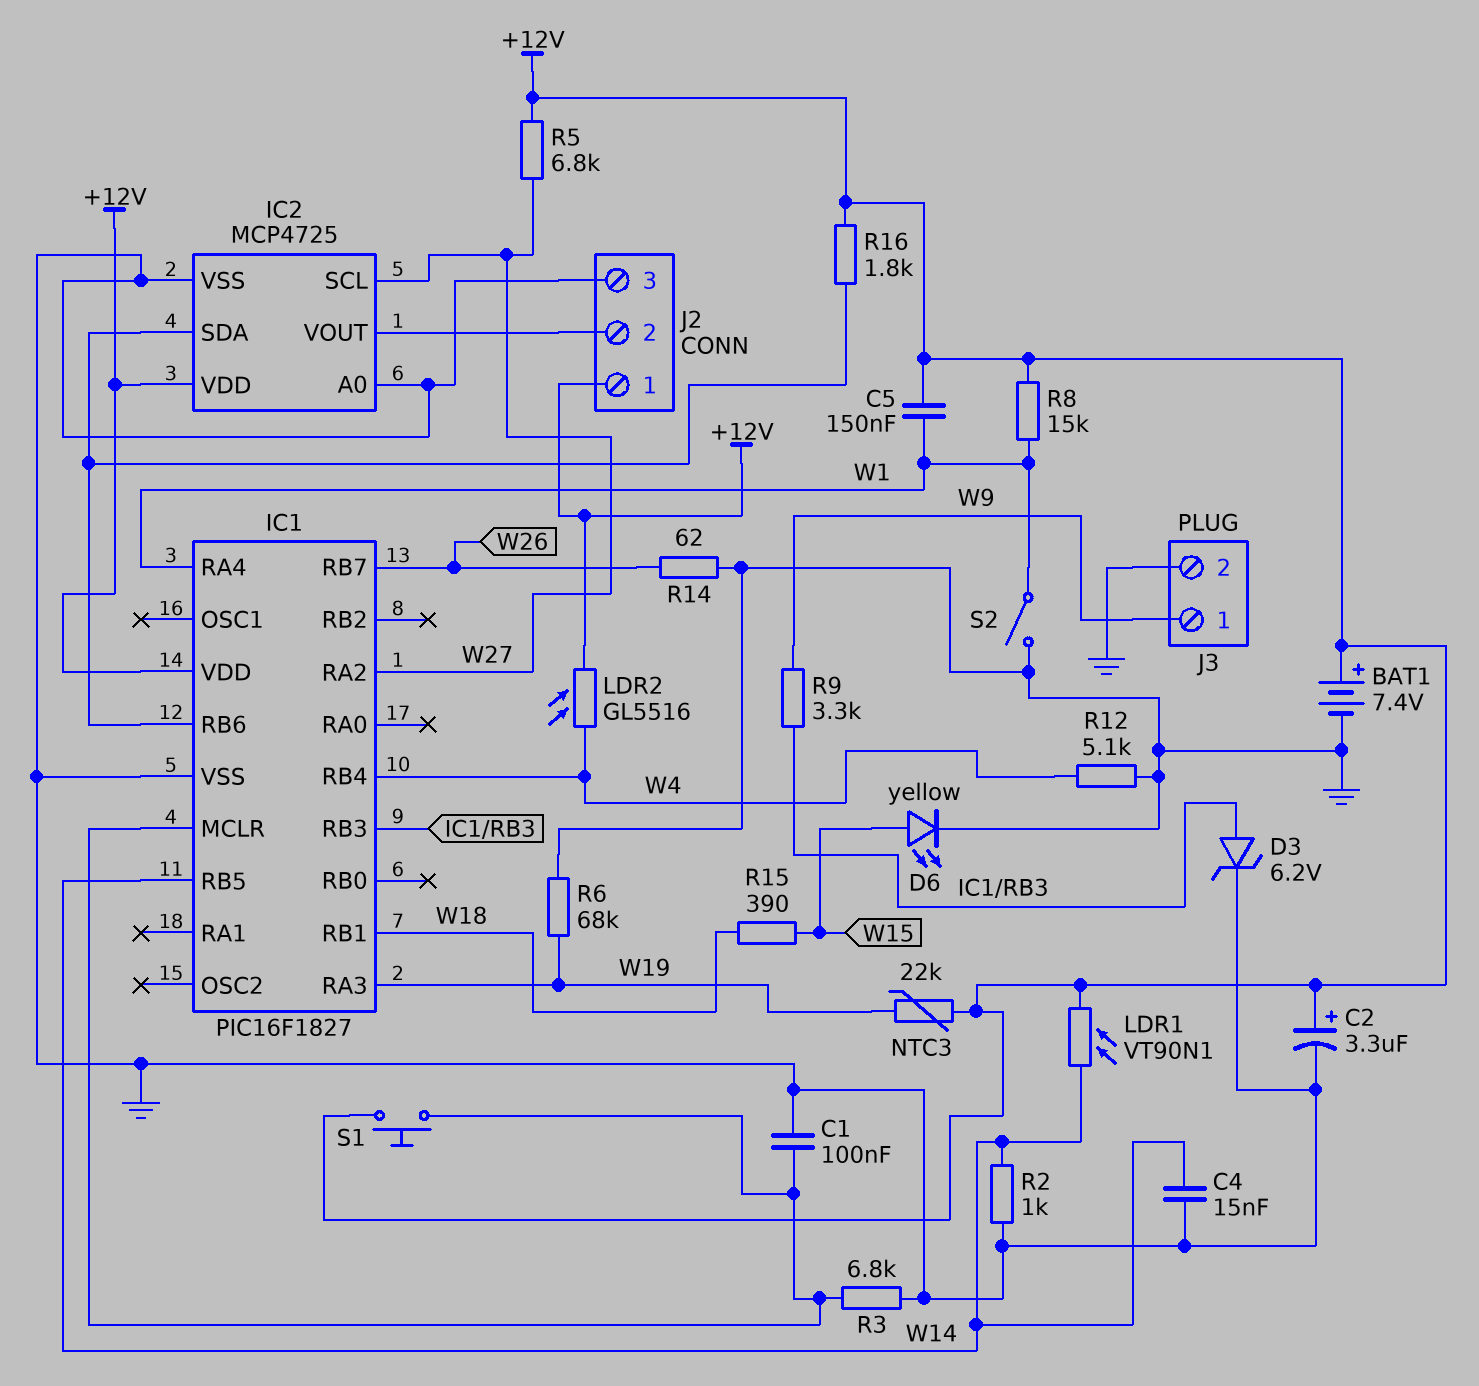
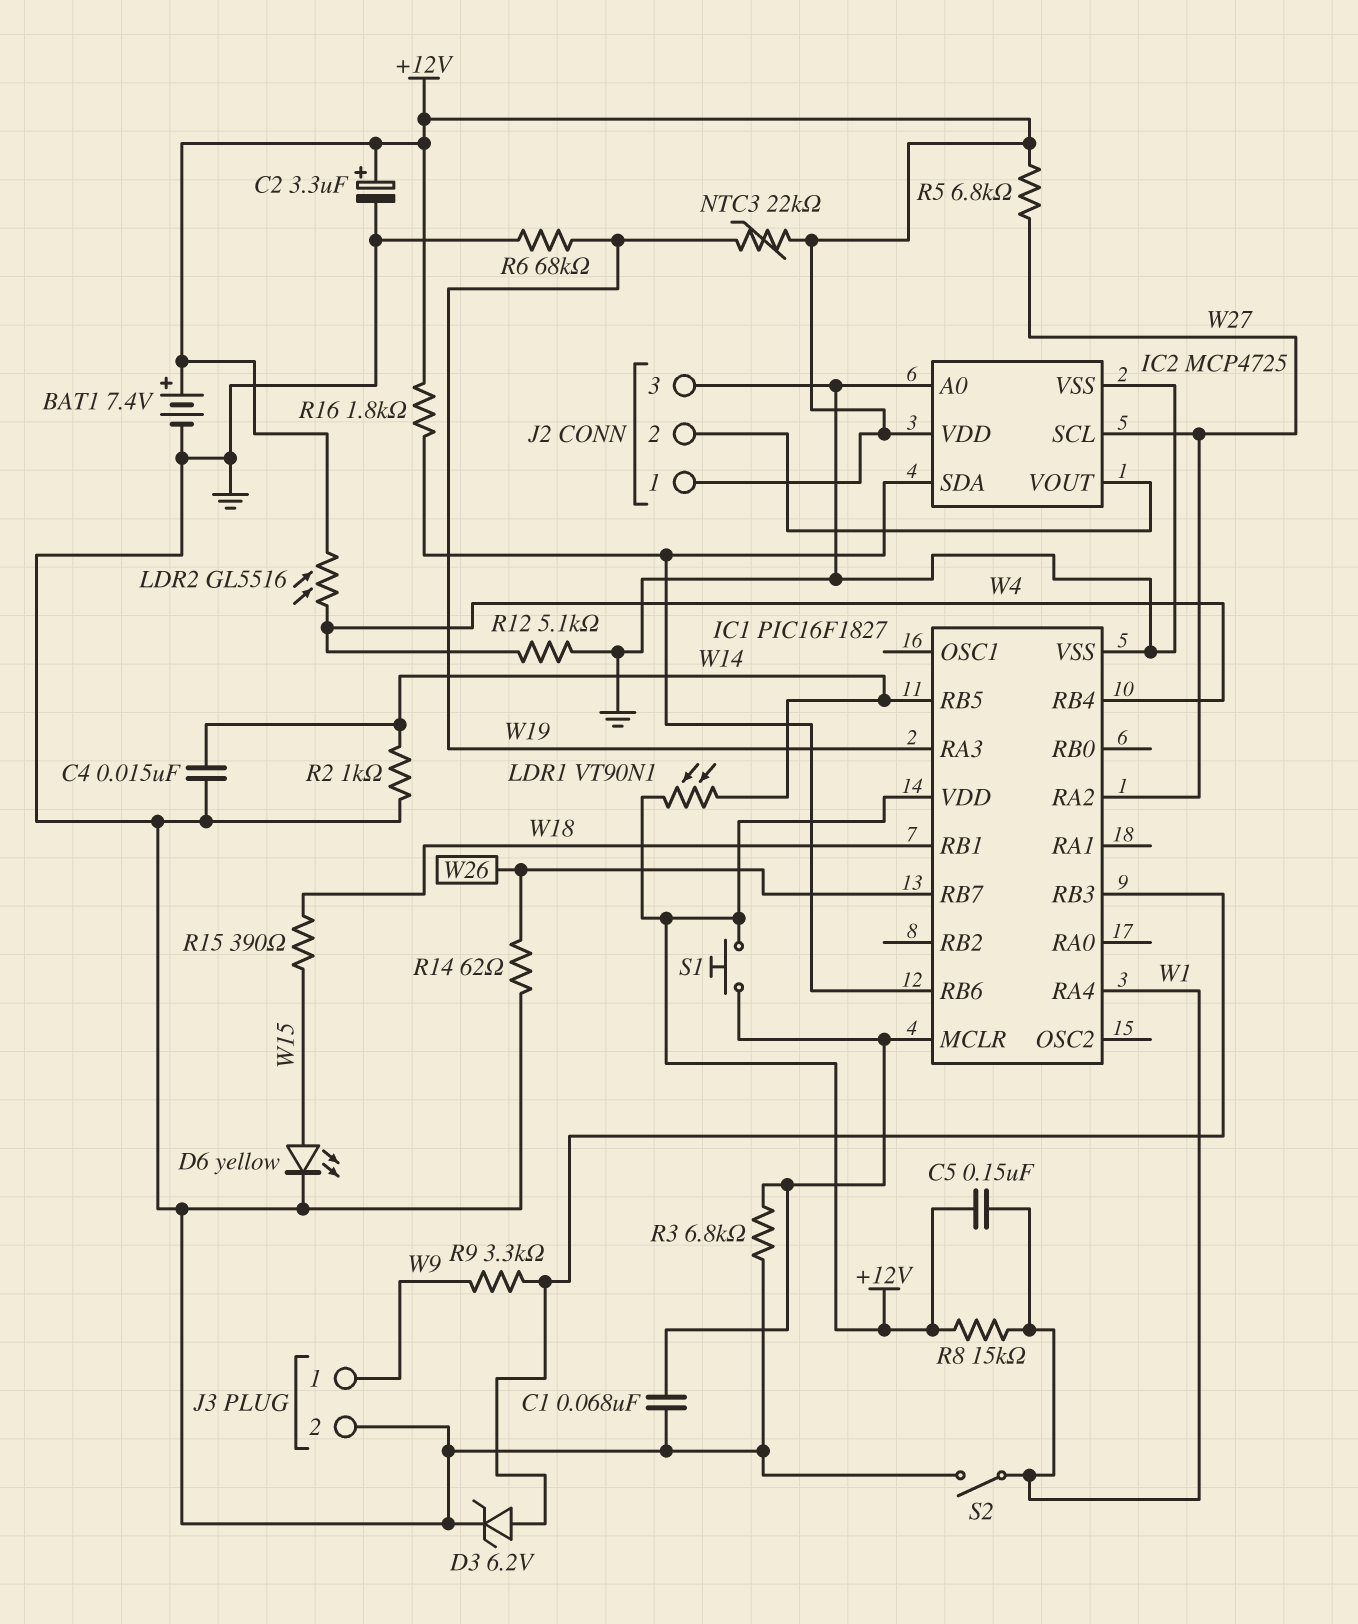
C1: 100nF (GND, IC1/MCLR) -> 68nF (GND, IC1/MCLR)

